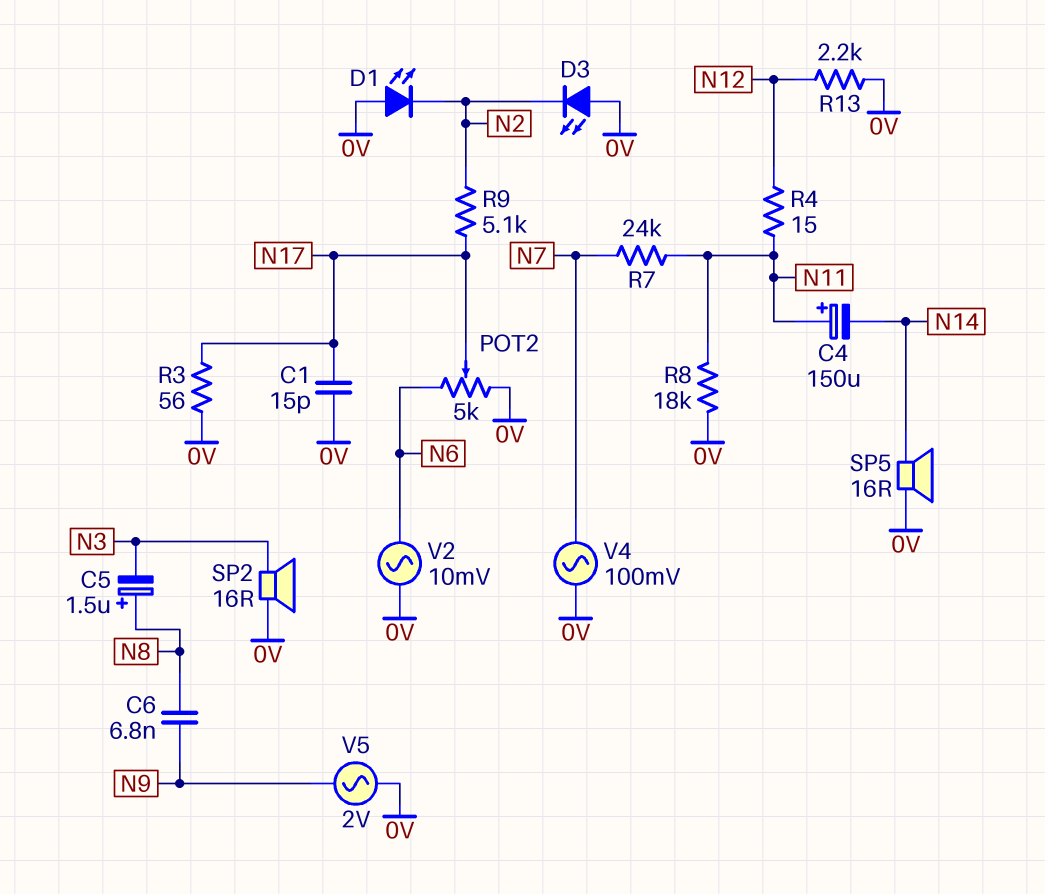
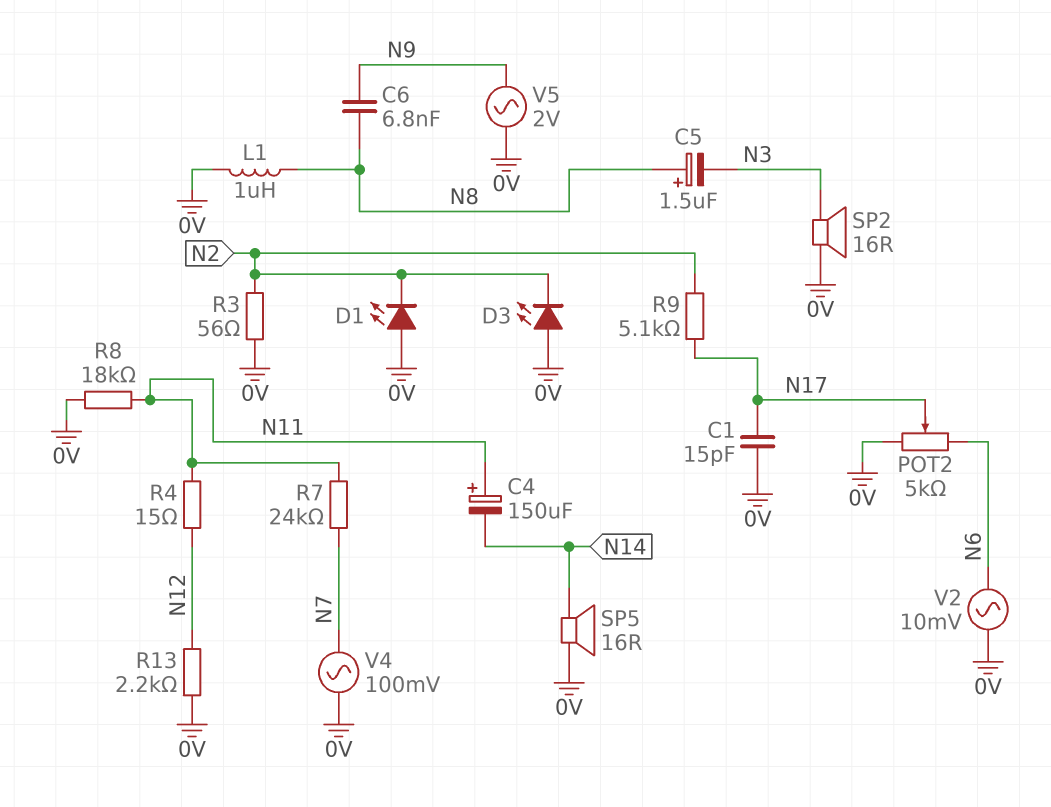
L1: none -> 1uH (0V, N8)
R3: 56 (0V, N17) -> 56 (0V, N2)

